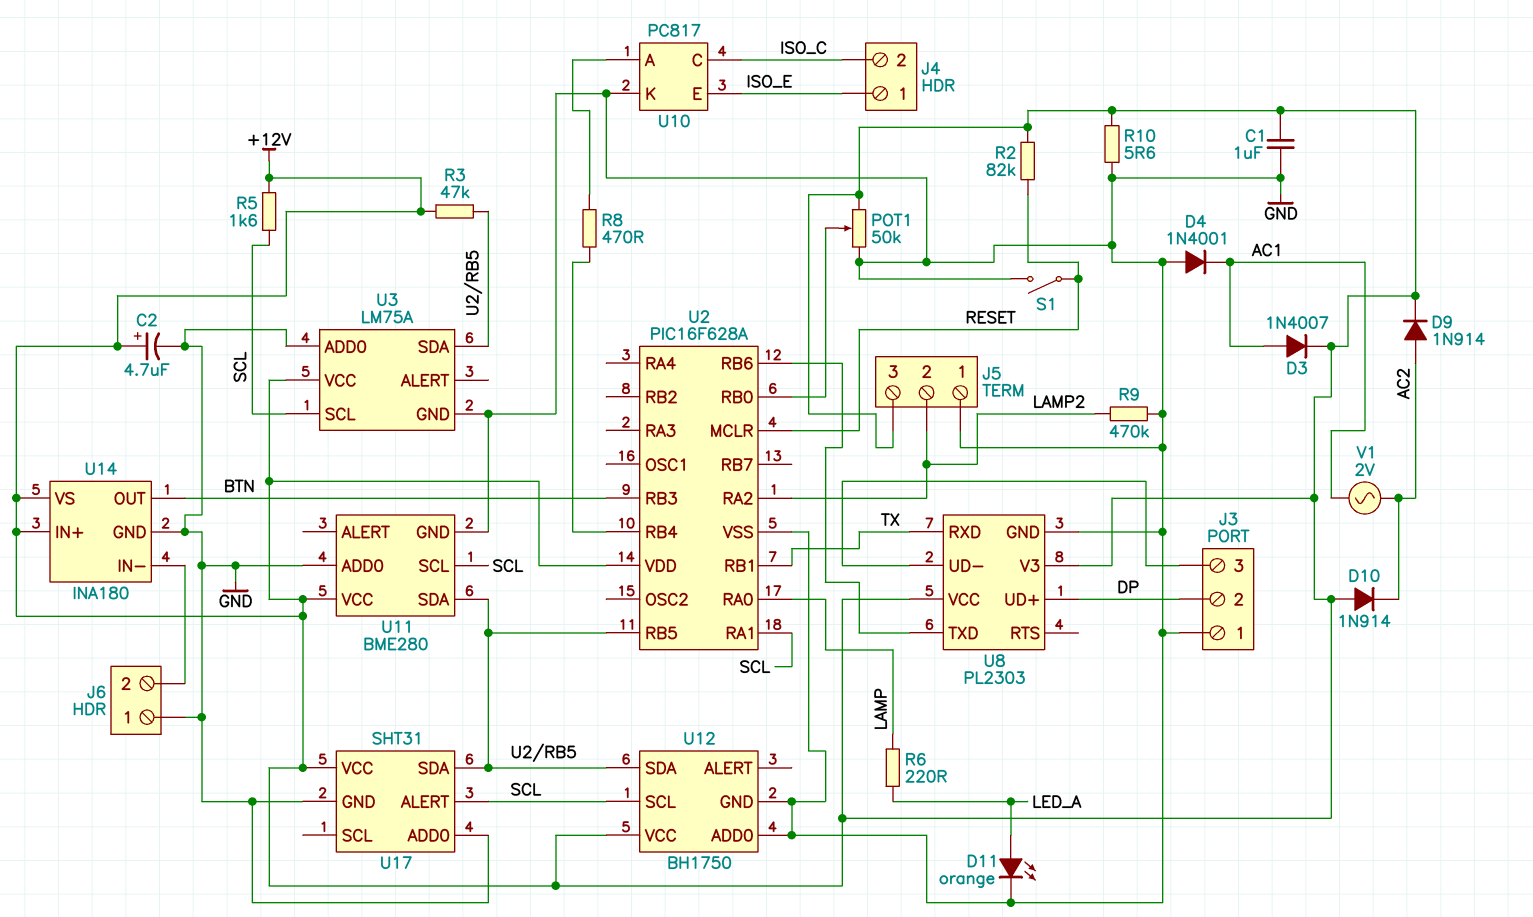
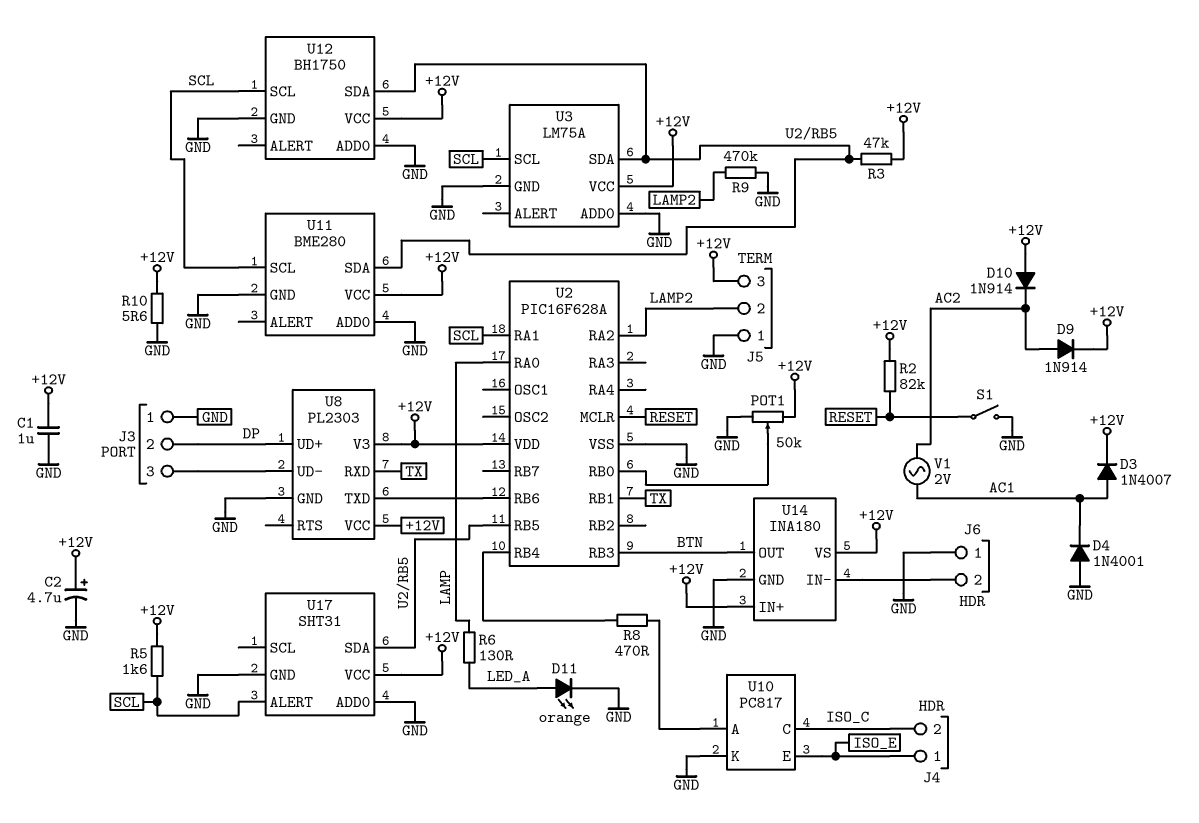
R6: 220 (LAMP, LED_A) -> 130 (LAMP, LED_A)

